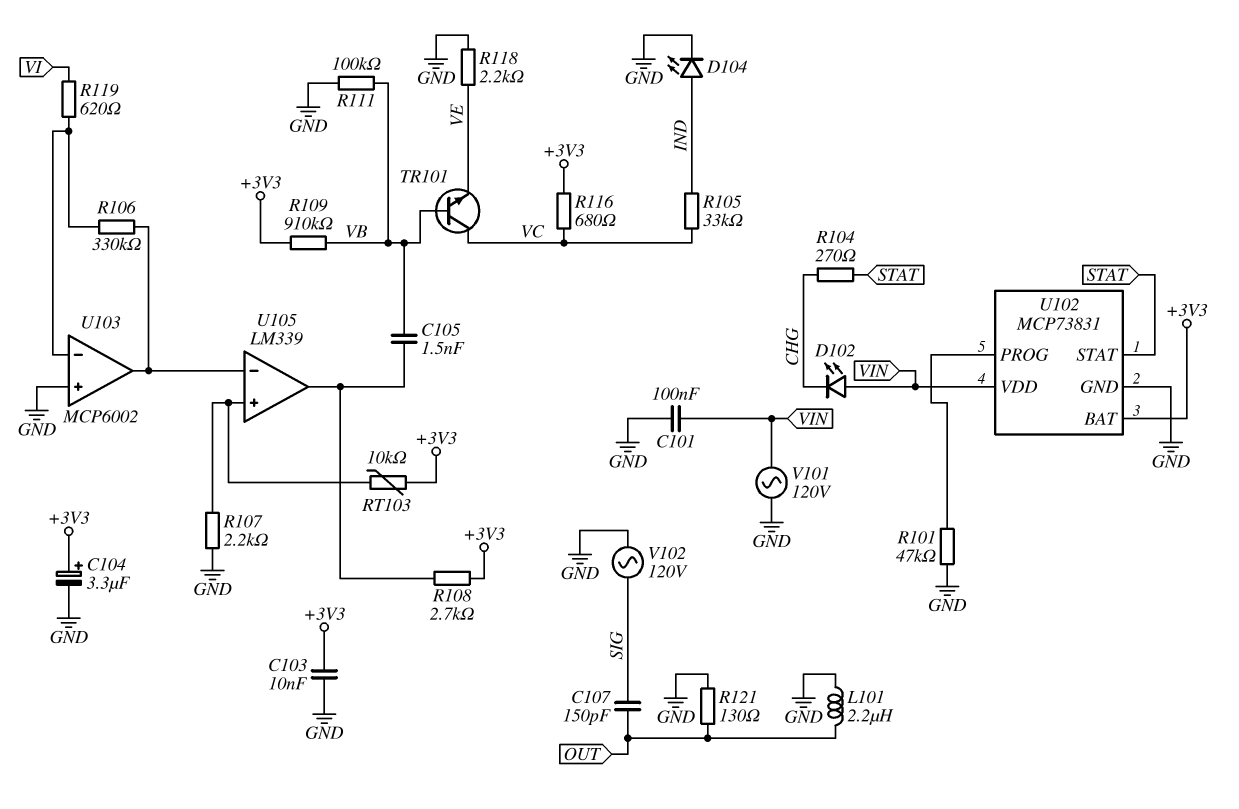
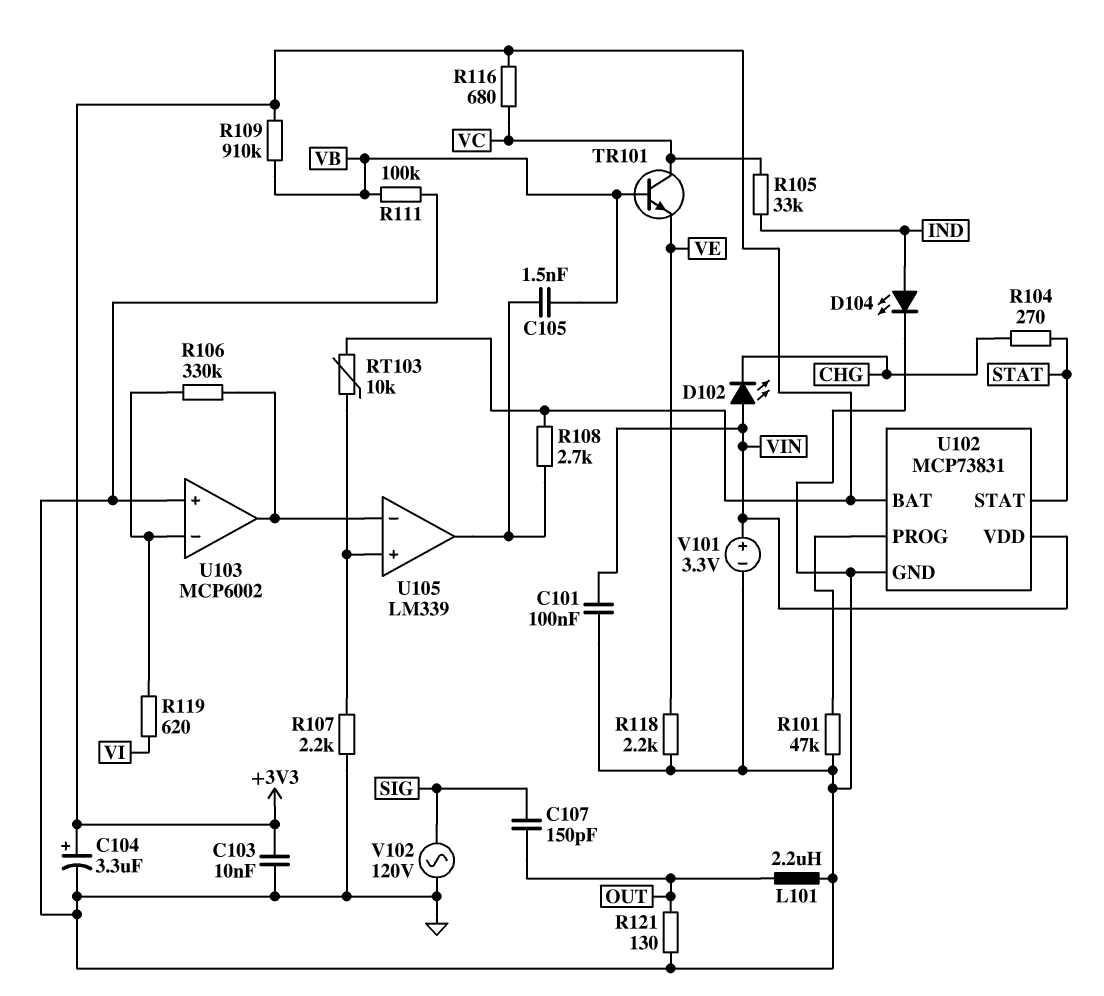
V101: AC 120V (GND, VIN) -> 3.3V (plus VIN, minus GND)

